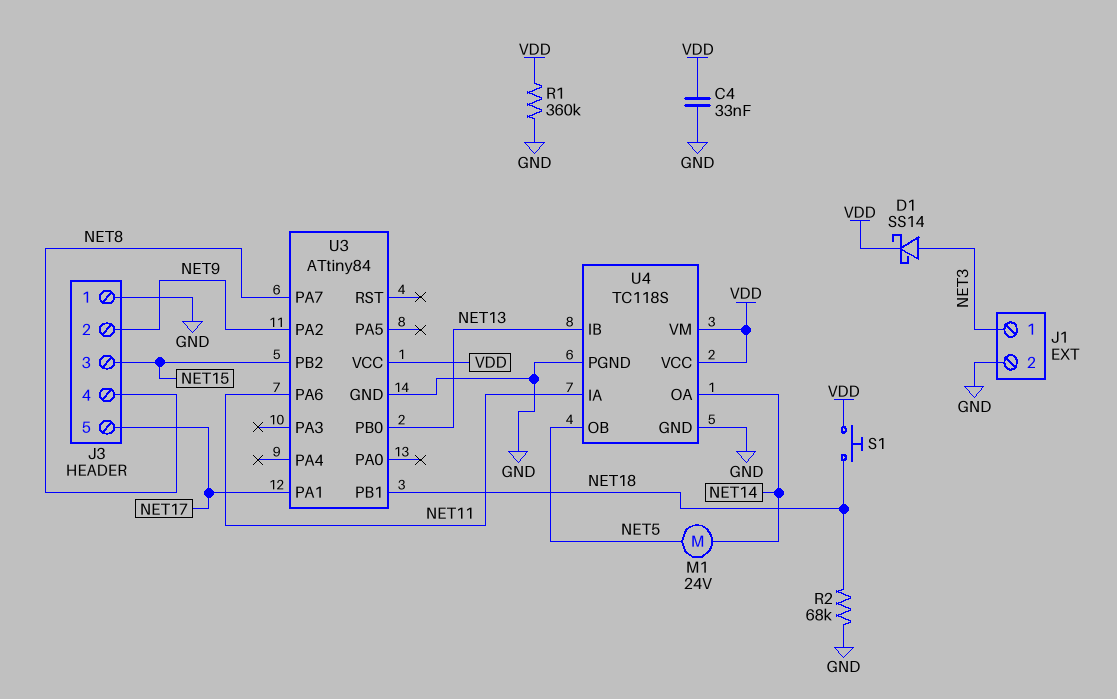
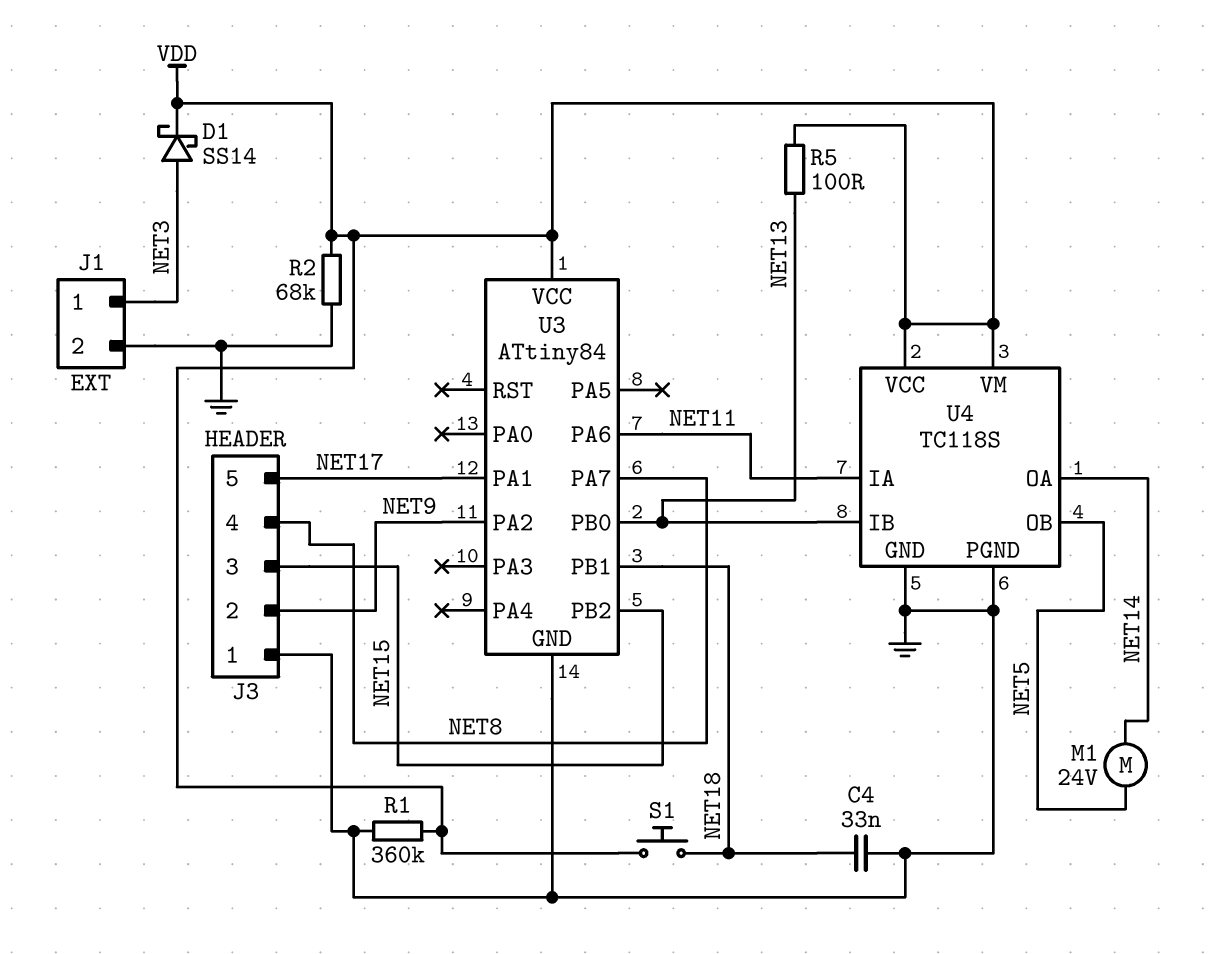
C4: 33nF (GND, VDD) -> 33nF (GND, NET18)
R2: 68k (GND, NET18) -> 68k (GND, VDD)
R5: none -> 100 (NET13, VDD)

